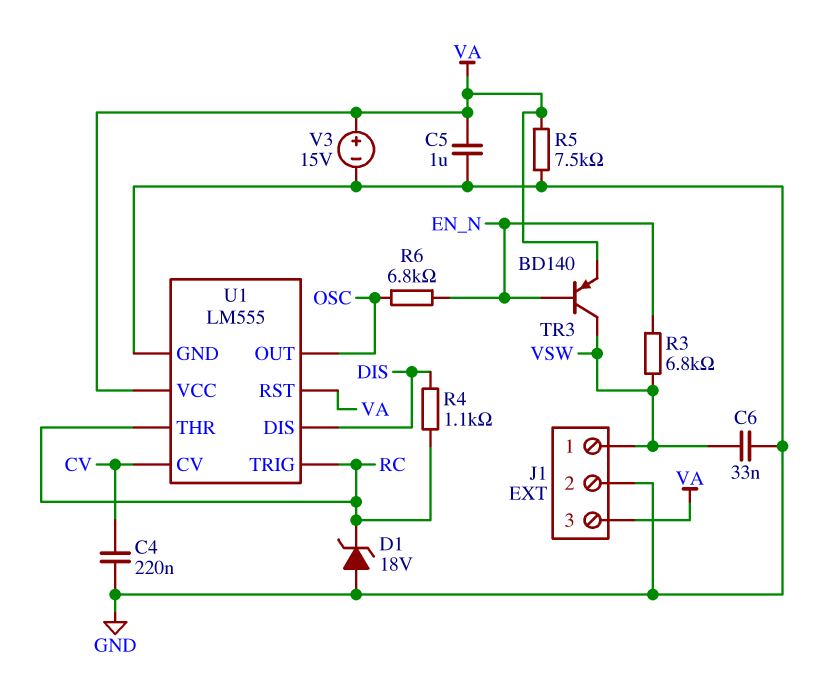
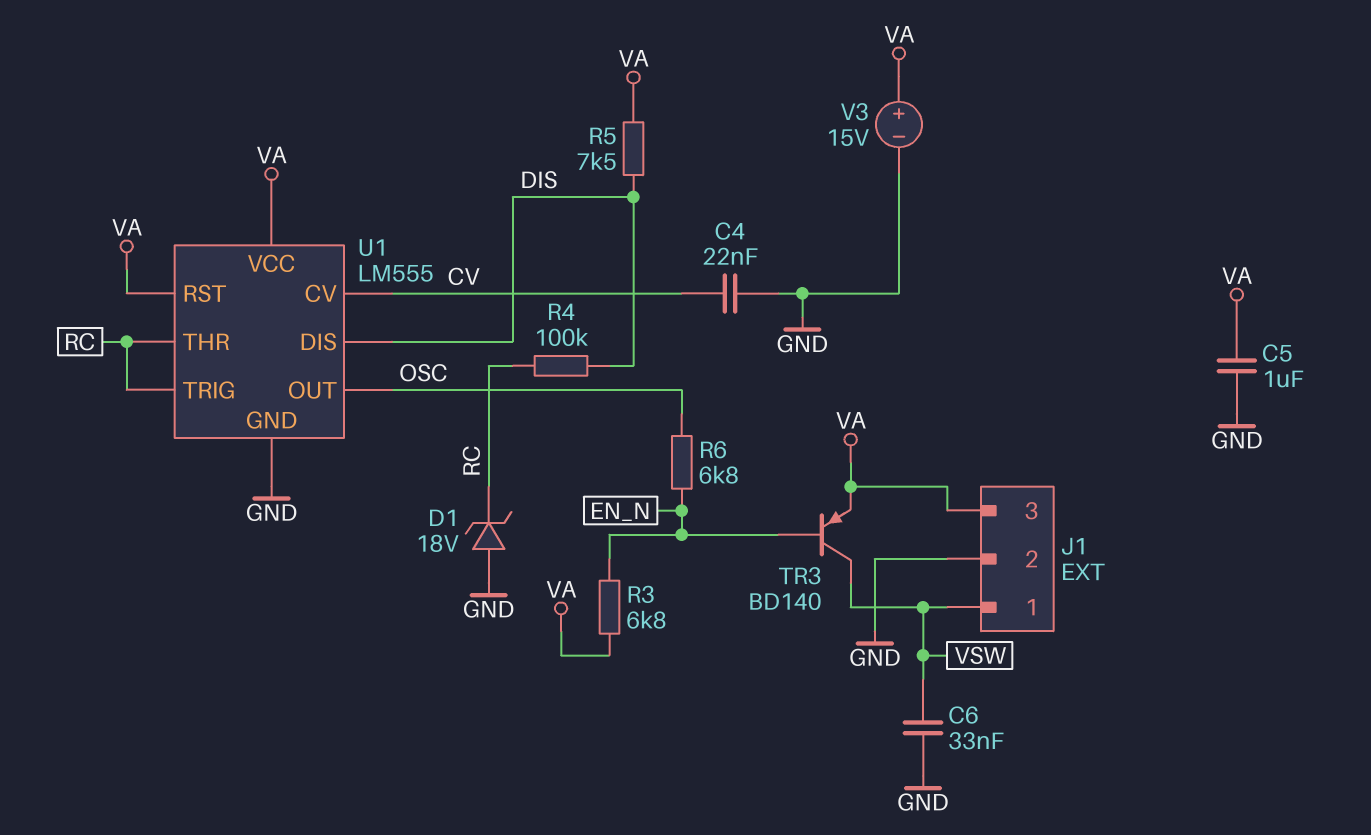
C4: 220nF (CV, GND) -> 22nF (CV, GND)
R3: 6.8k (EN_N, VSW) -> 6.8k (EN_N, VA)
R4: 1.1k (DIS, RC) -> 100k (DIS, RC)
R5: 7.5k (GND, VA) -> 7.5k (DIS, VA)

